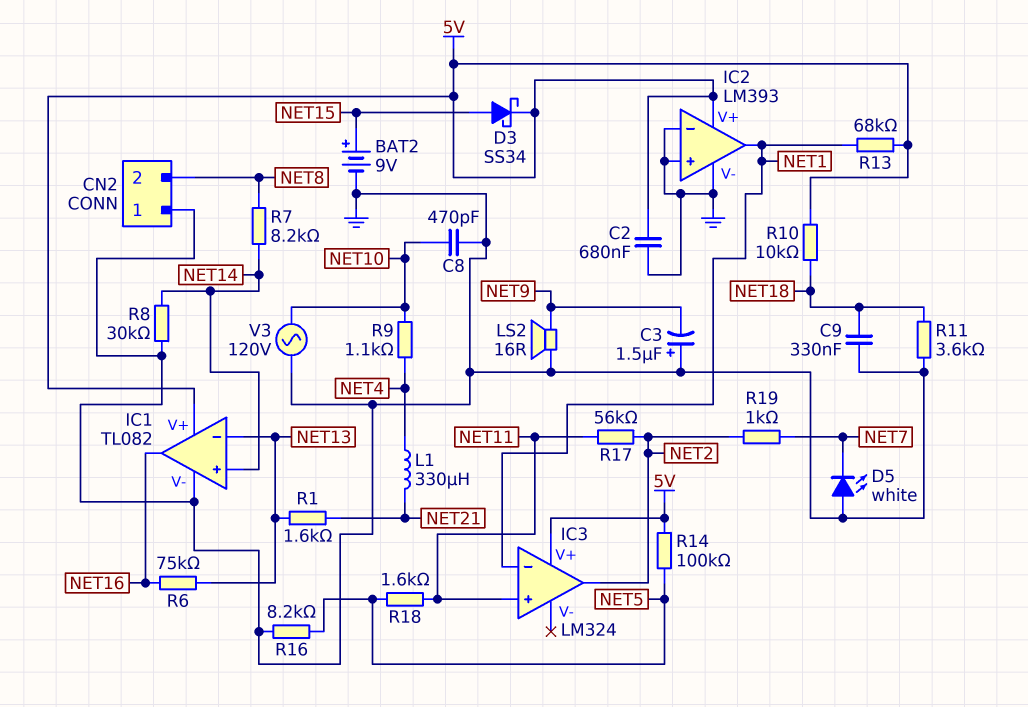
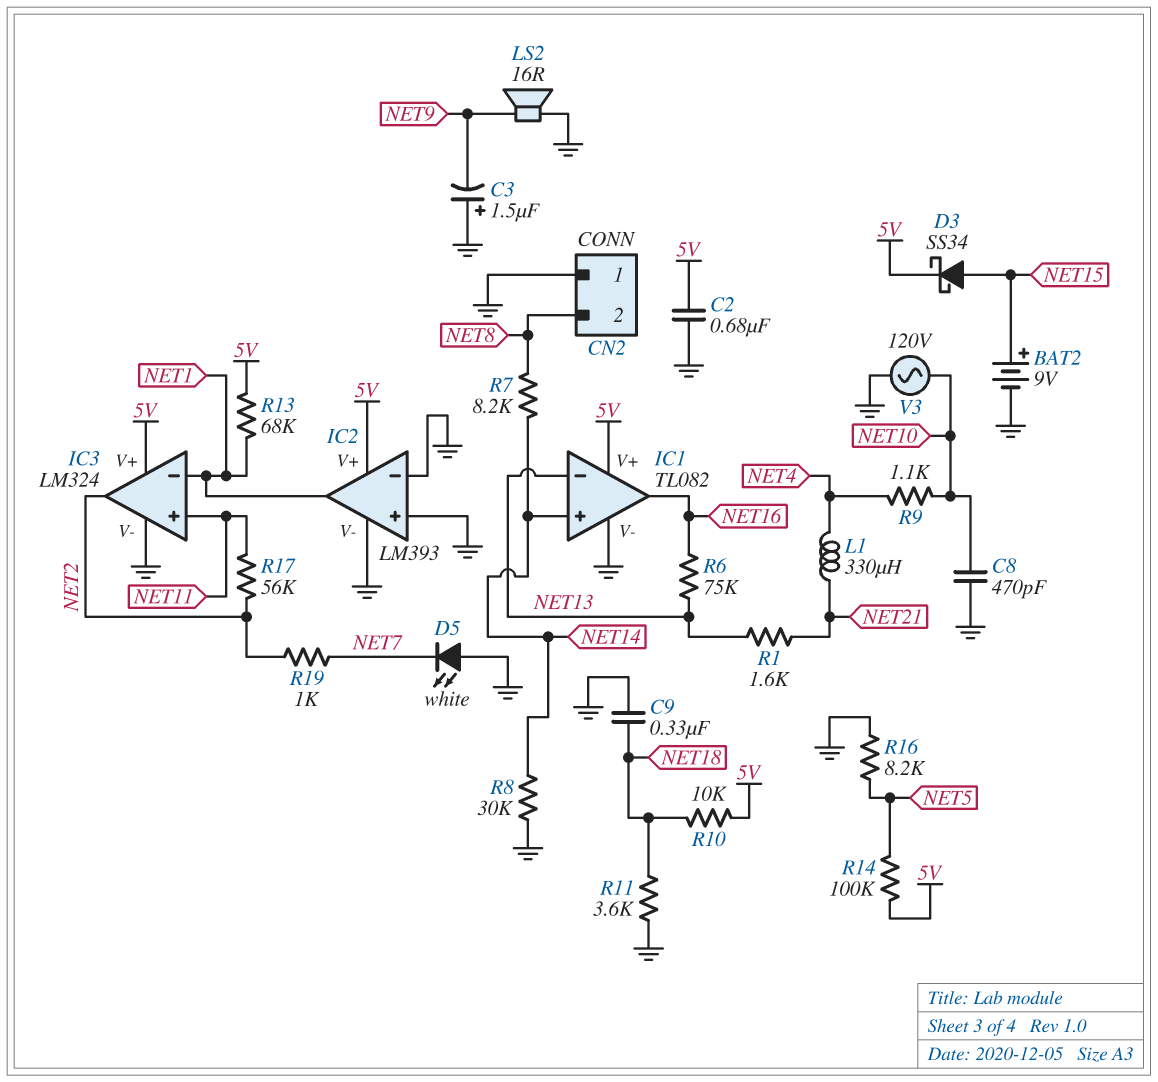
IC3 pin V-: none -> GND
R18: 1.6k (NET5, NET11) -> none

